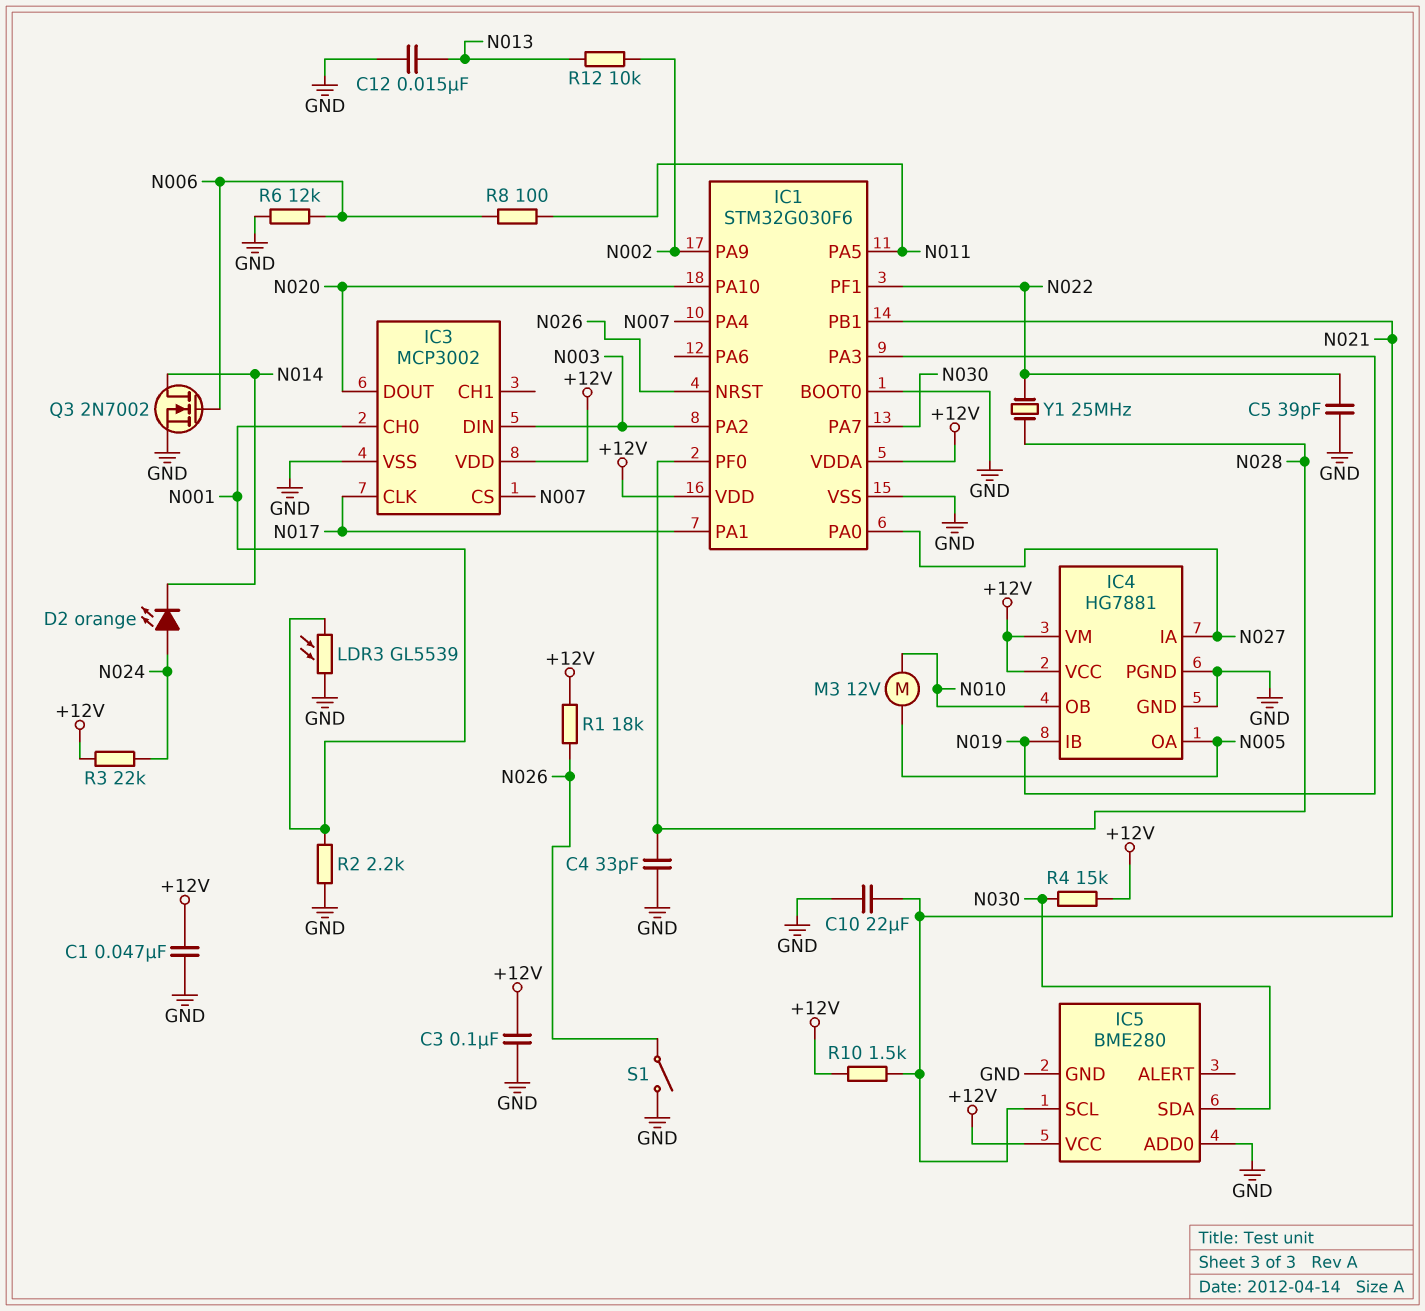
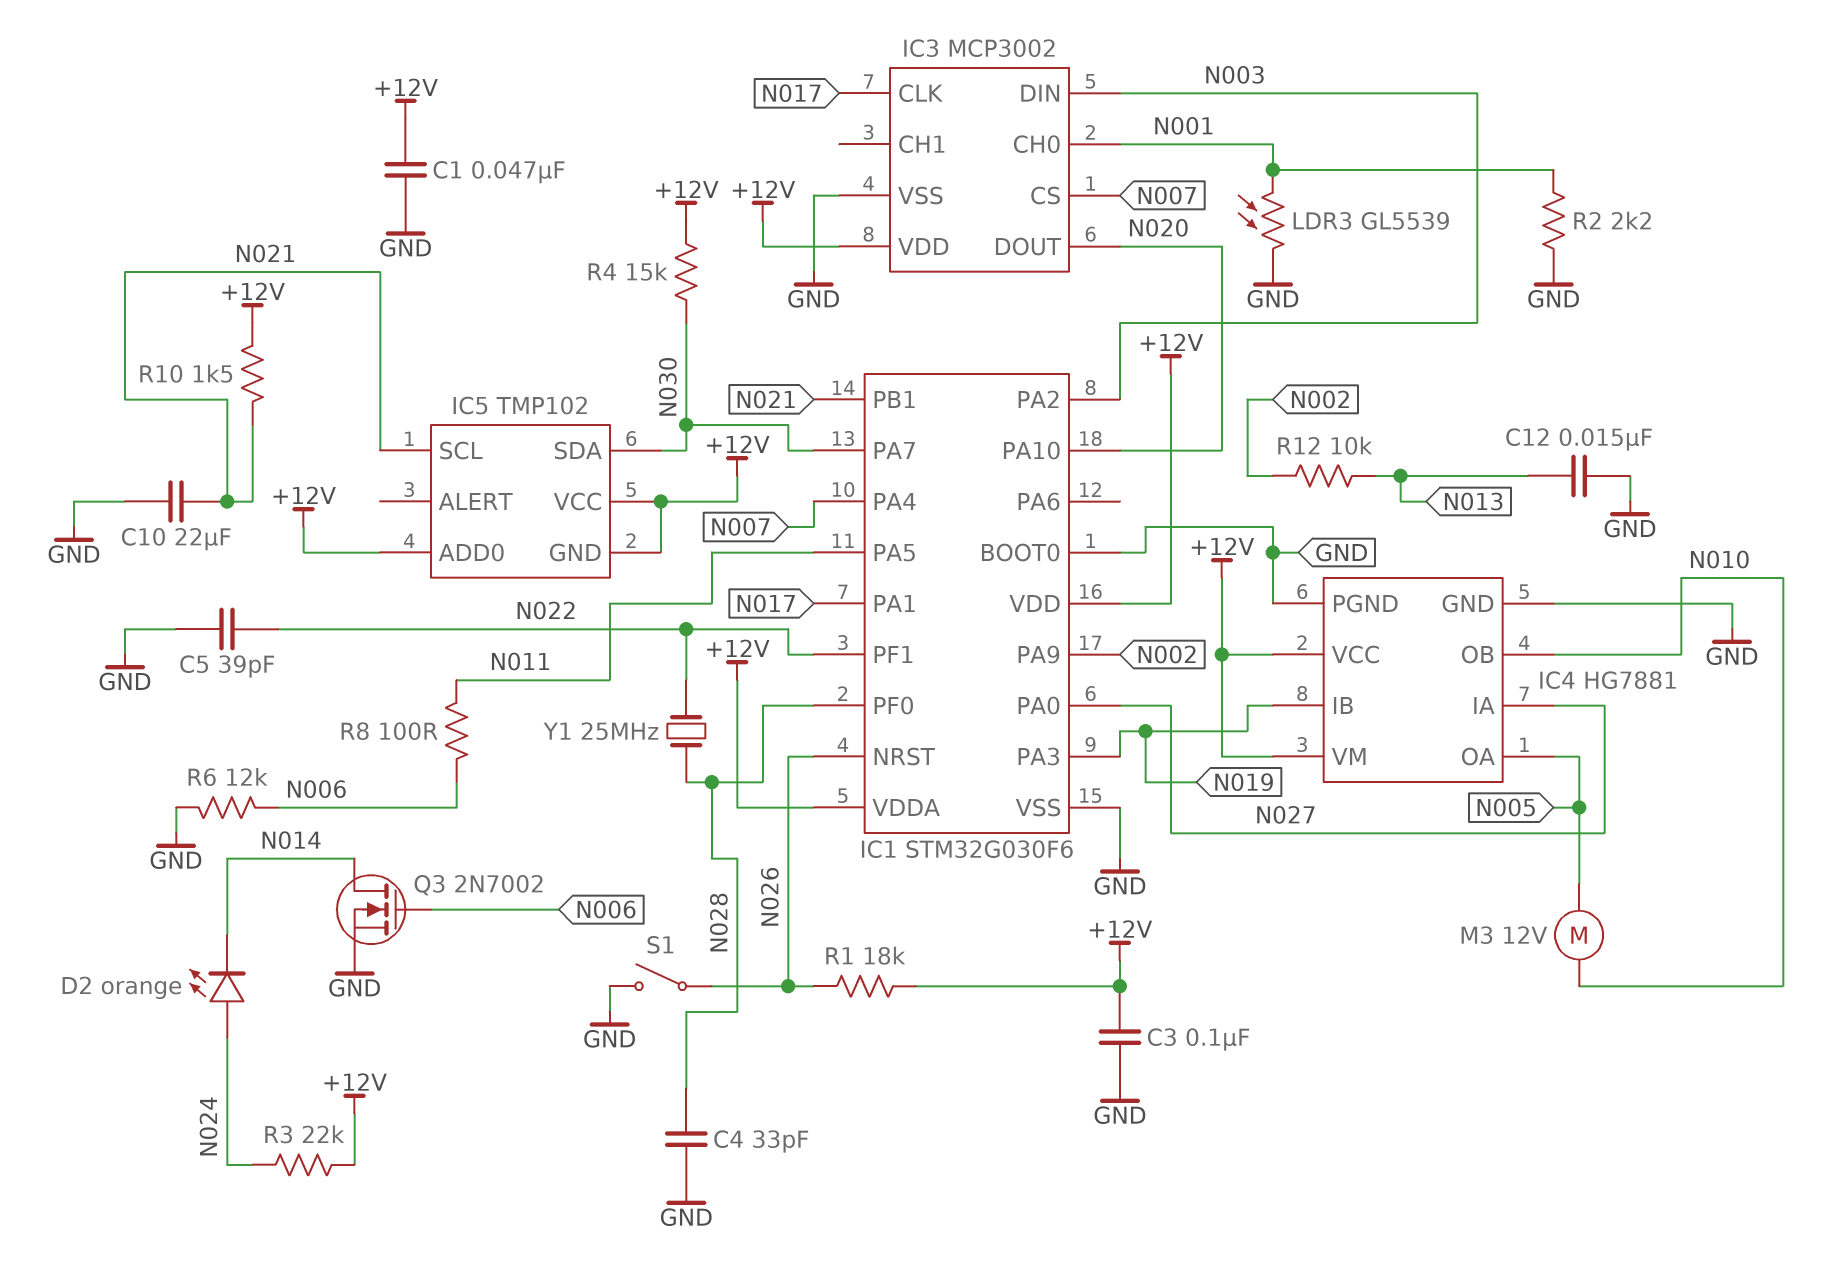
IC5: BME280 -> TMP102
IC5 pin ADD0: GND -> +12V
IC5 pin GND: GND -> +12V

